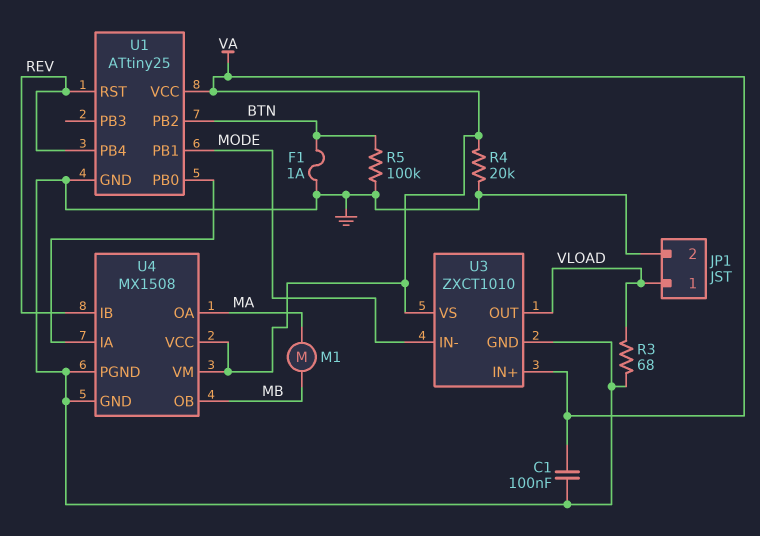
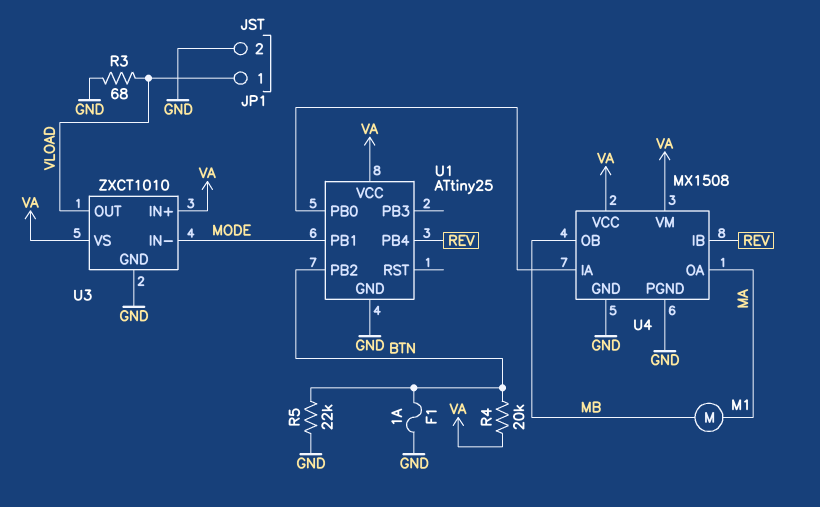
C1: 100nF (GND, VA) -> none
R4: 20k (GND, VA) -> 20k (BTN, VA)
R5: 100k (BTN, GND) -> 22k (BTN, GND)
U1 pin RST: REV -> none

